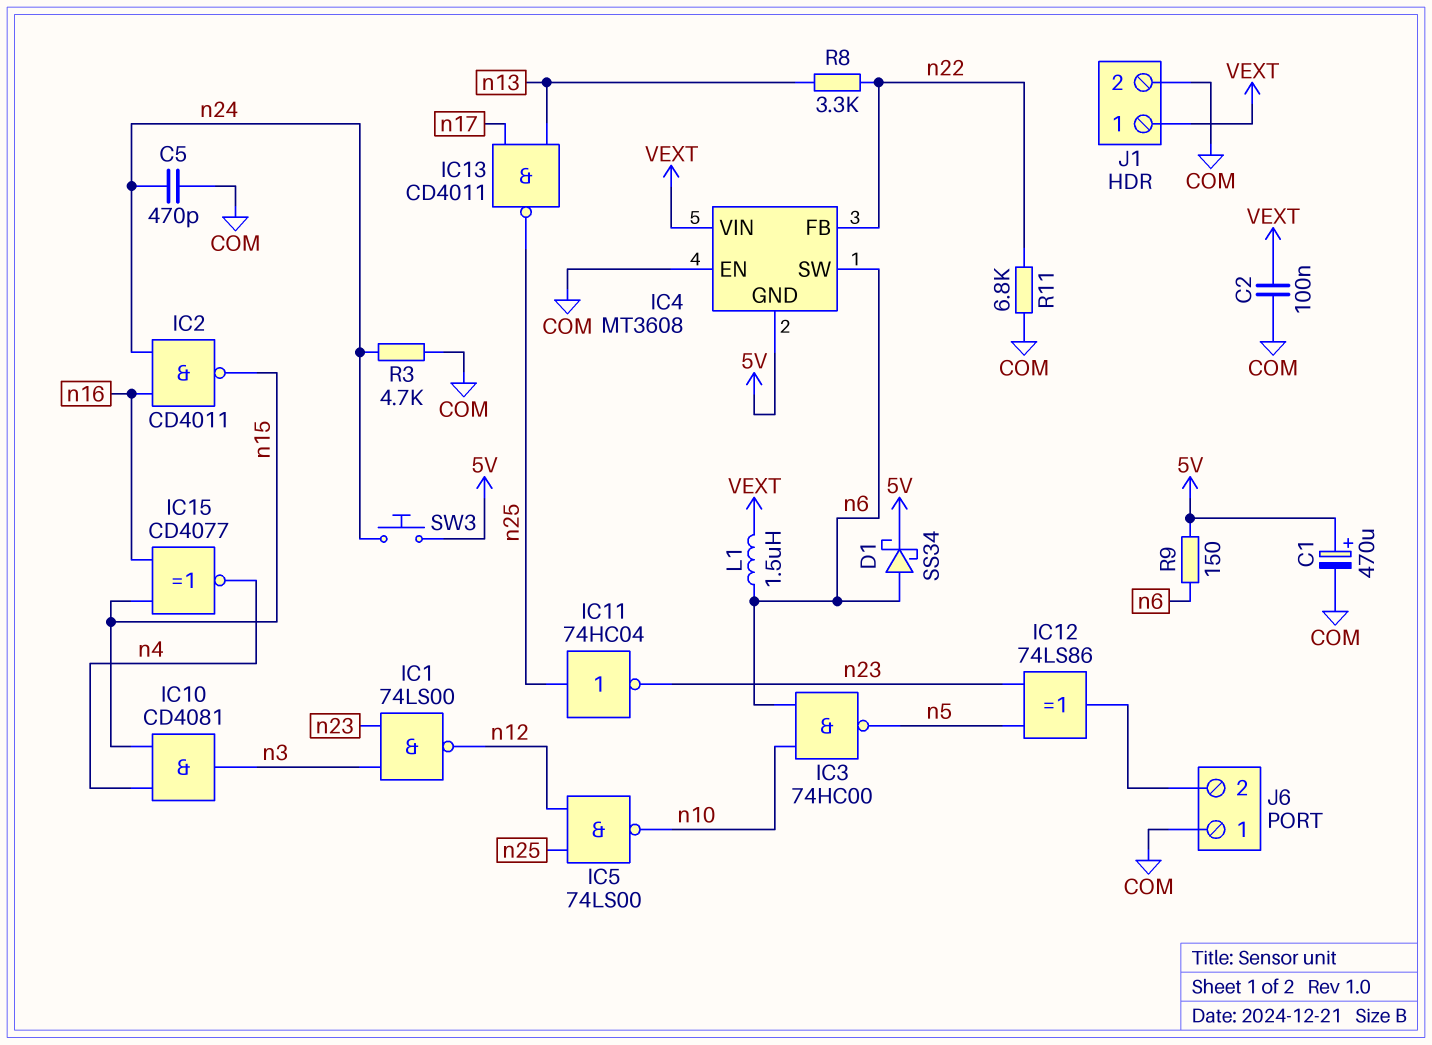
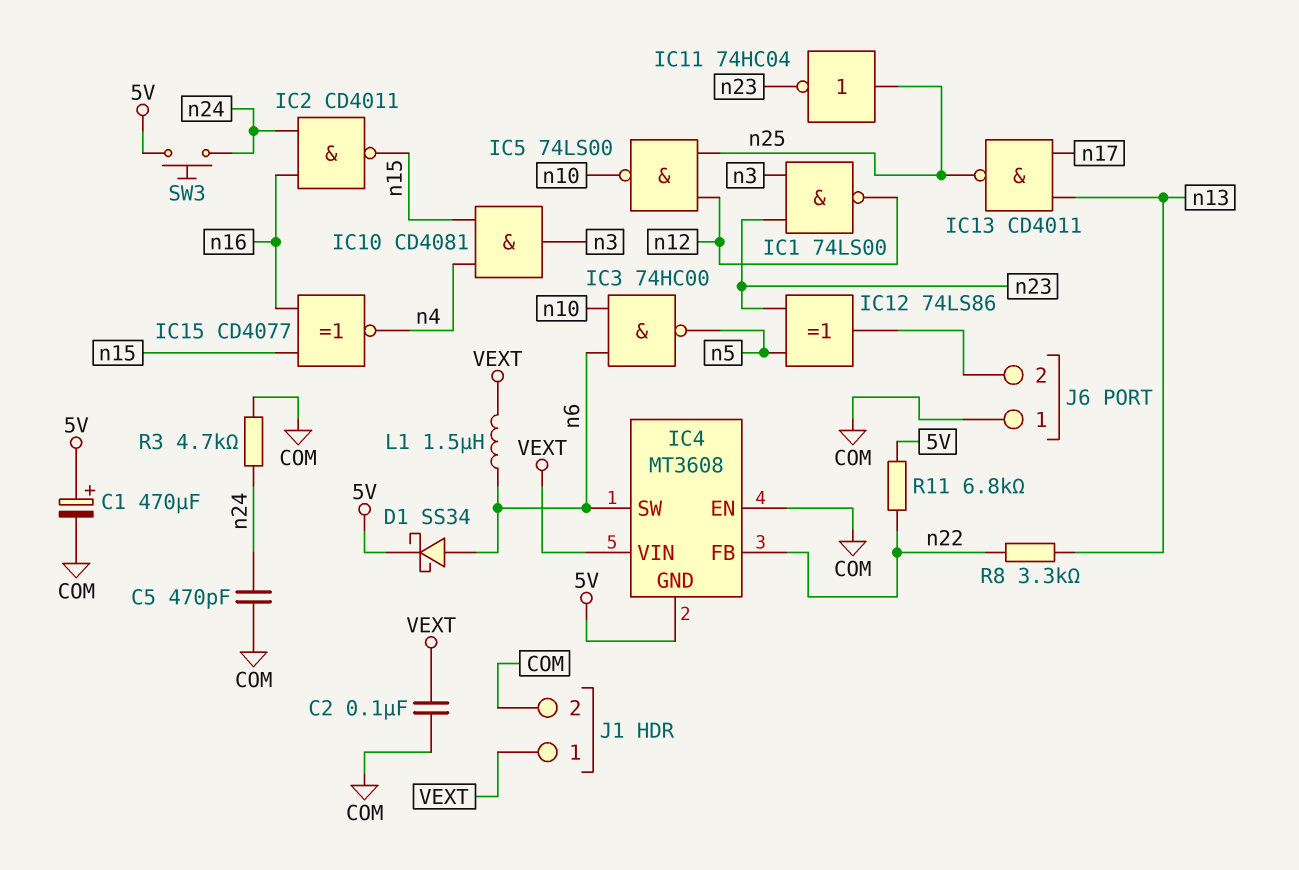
R9: 150 (5V, n6) -> none
R11: 6.8k (COM, n22) -> 6.8k (5V, n22)

